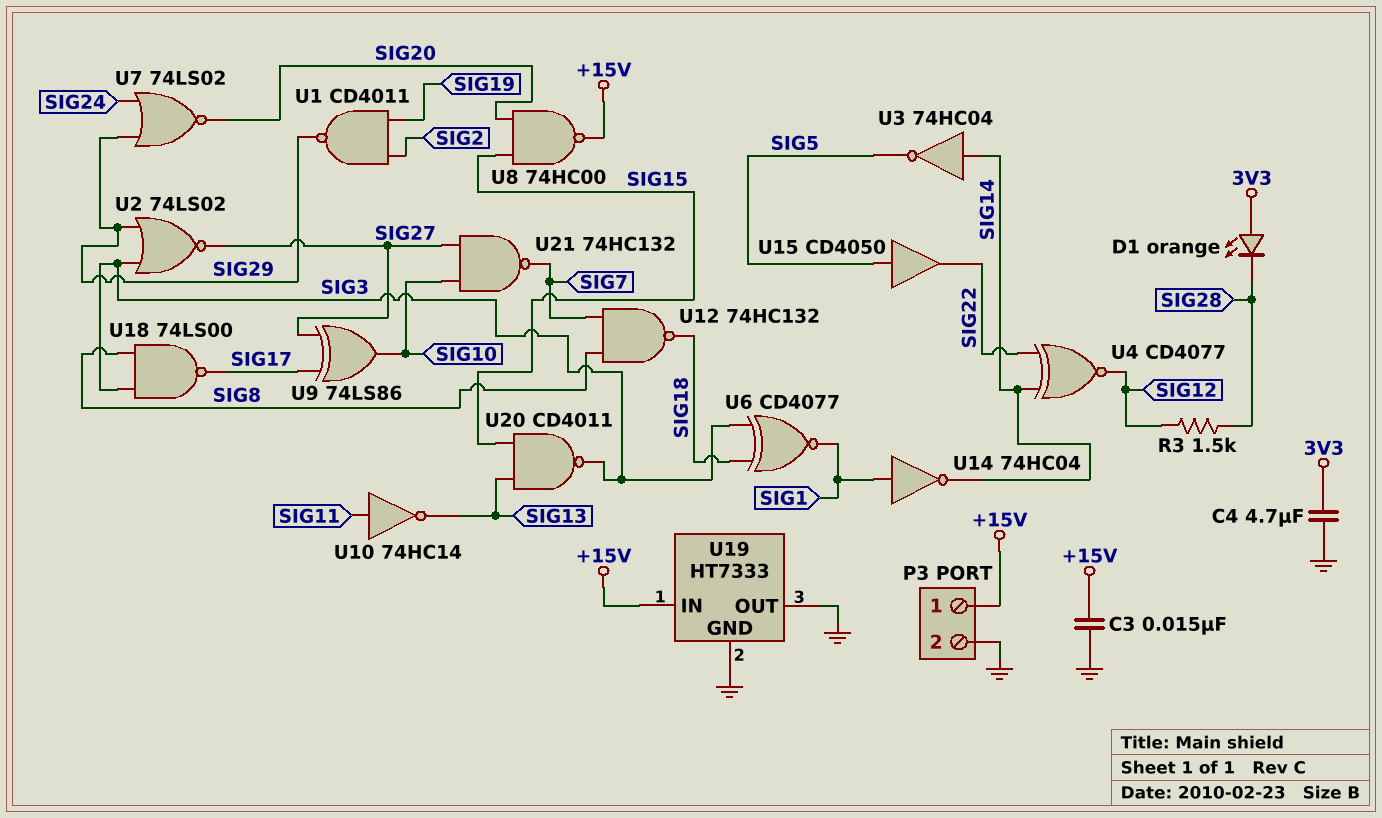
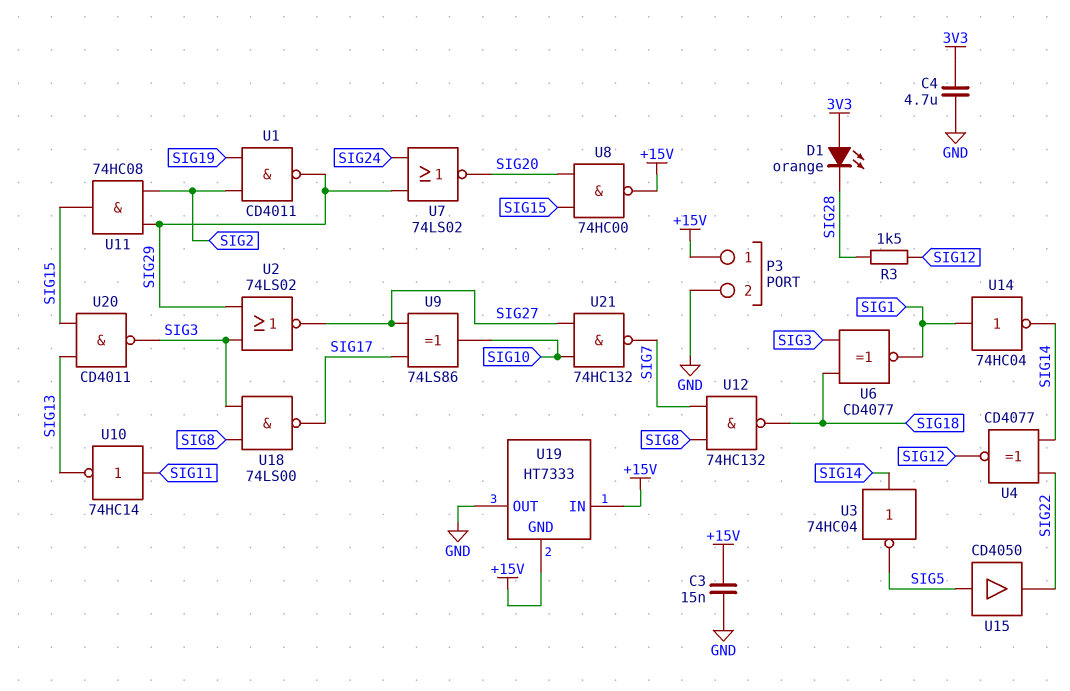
U11: none -> AND 74HC08 (in SIG2, in SIG29, out SIG15)
U19 pin GND: GND -> +15V

